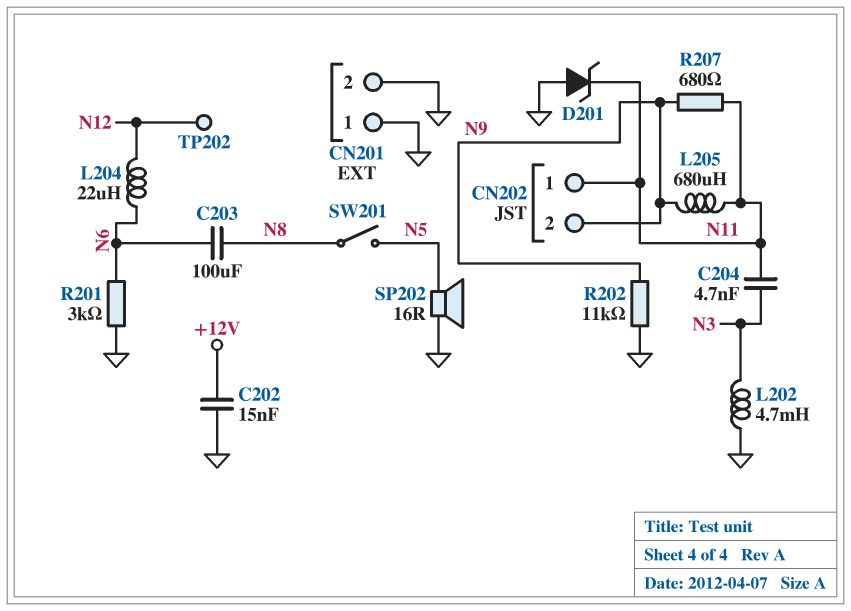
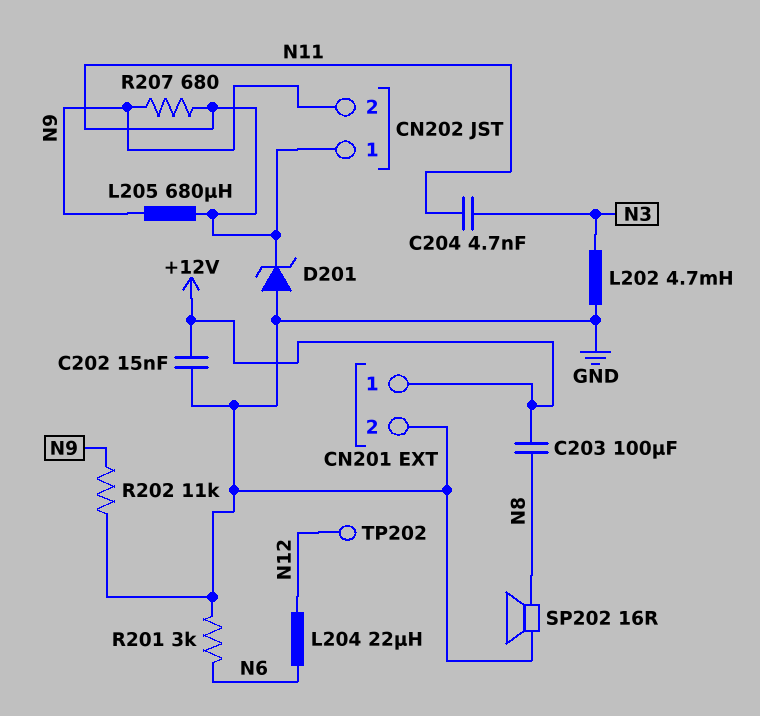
C203: 100uF (N6, N8) -> 100uF (+12V, N8)
CN201 pin 1: GND -> +12V
SP202: speaker 16R (GND, N5) -> speaker 16R (GND, N8)
SW201: switch (N5, N8) -> none

